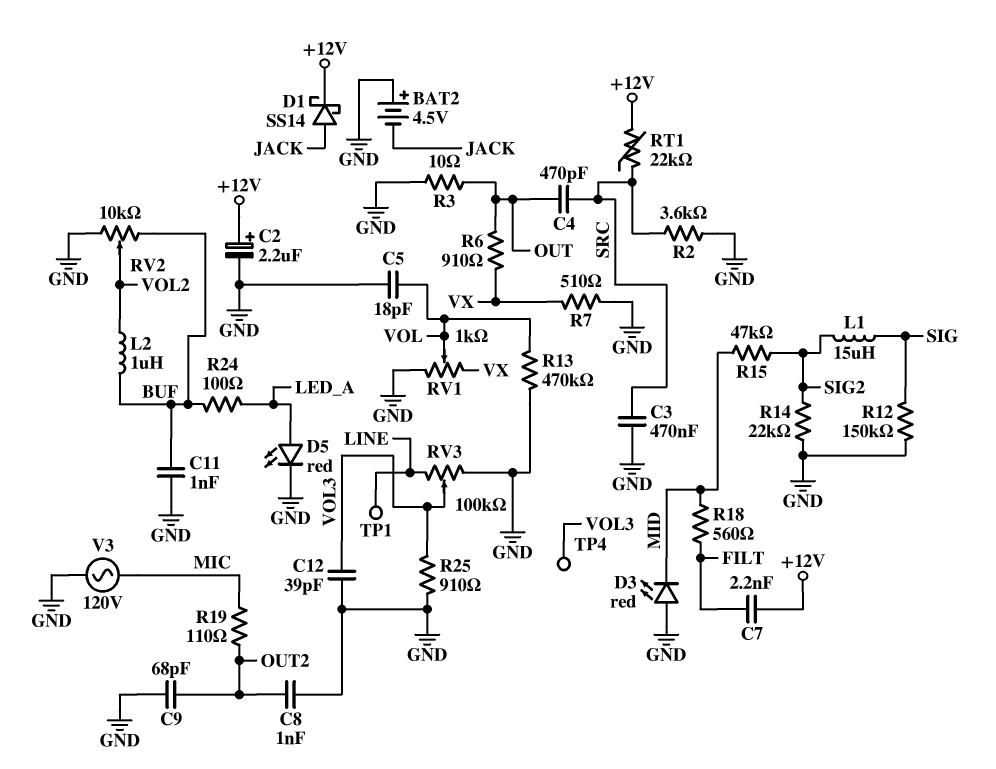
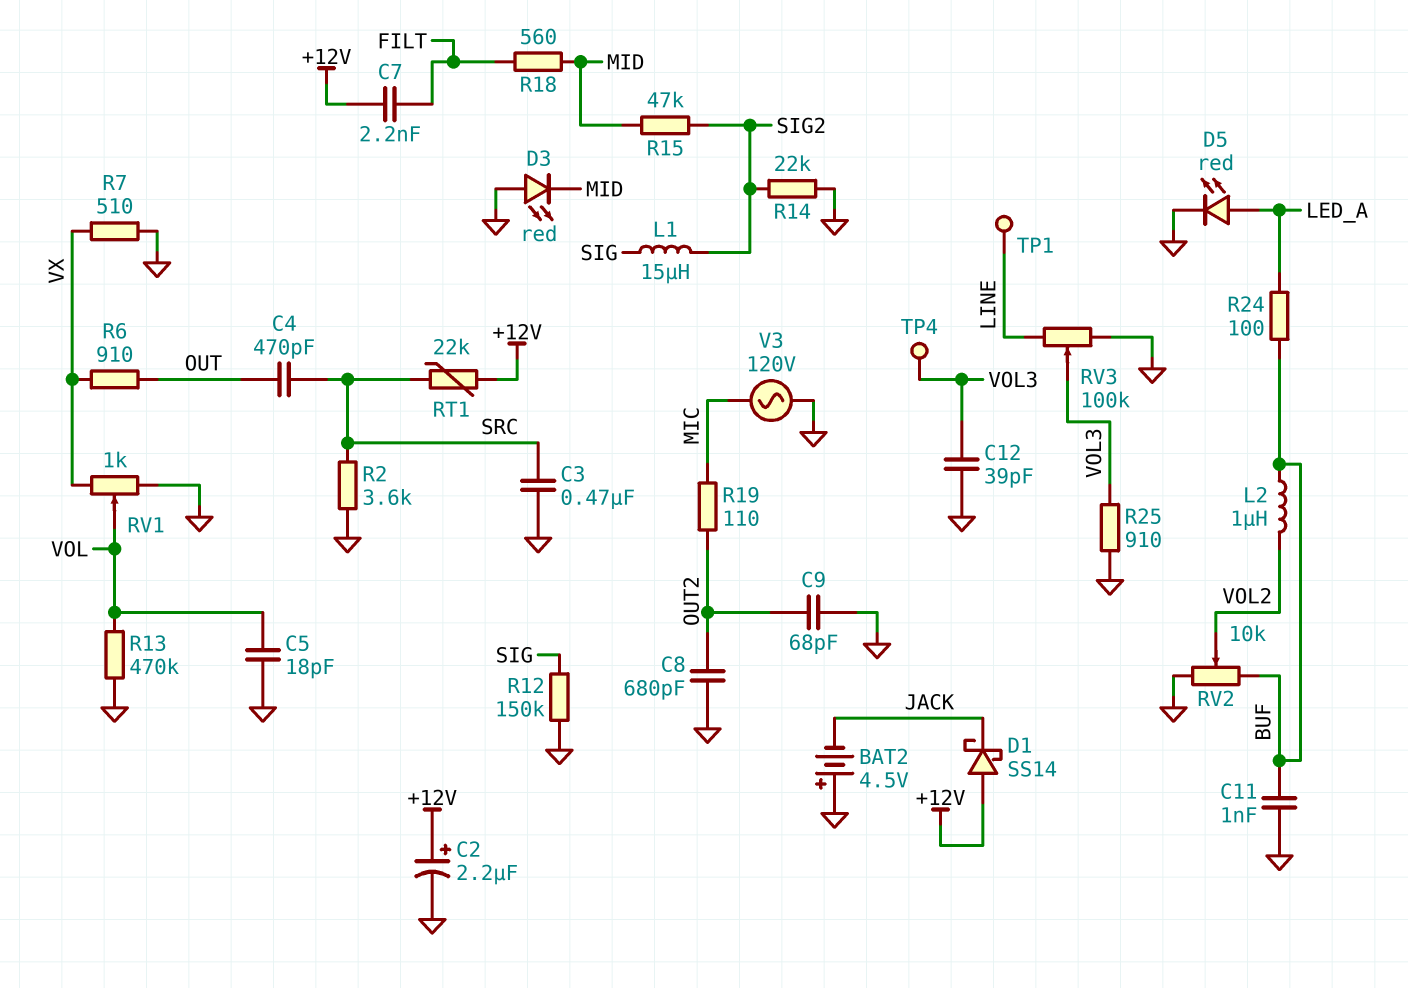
C8: 1nF (GND, OUT2) -> 680pF (GND, OUT2)
D1: schottky SS14 (A JACK, K +12V) -> schottky SS14 (A +12V, K JACK)
R3: 10 (GND, OUT) -> none

